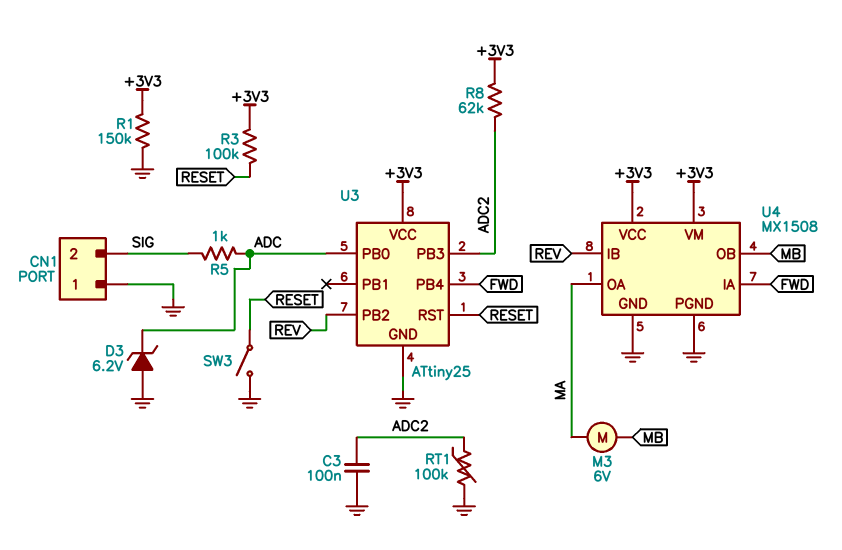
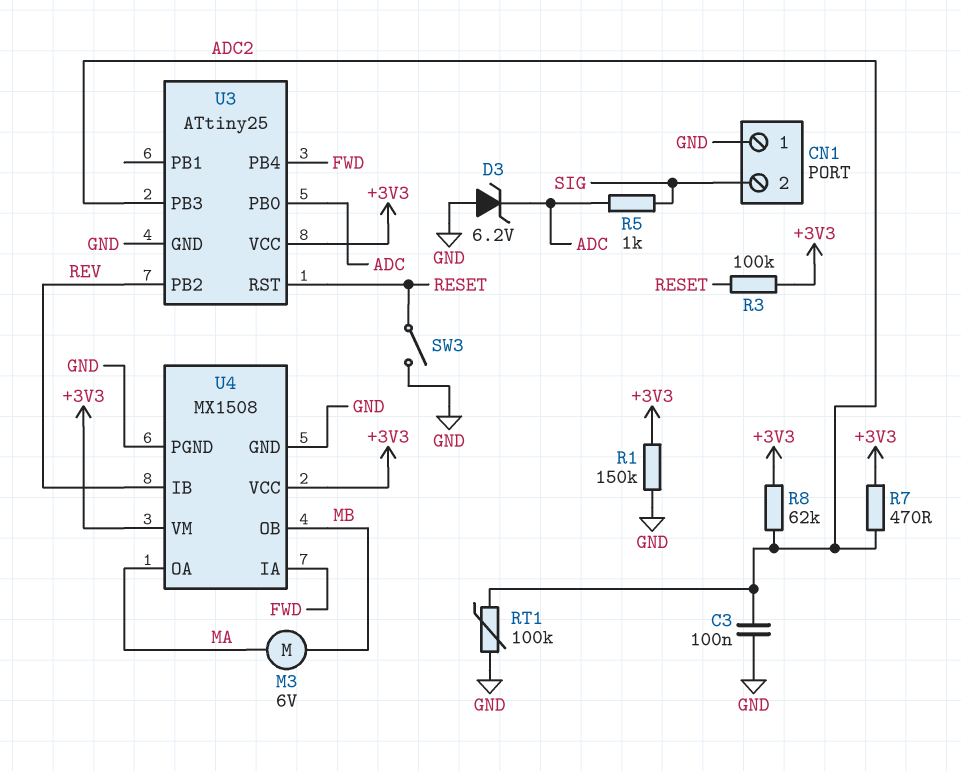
R7: none -> 470 (+3V3, ADC2)

